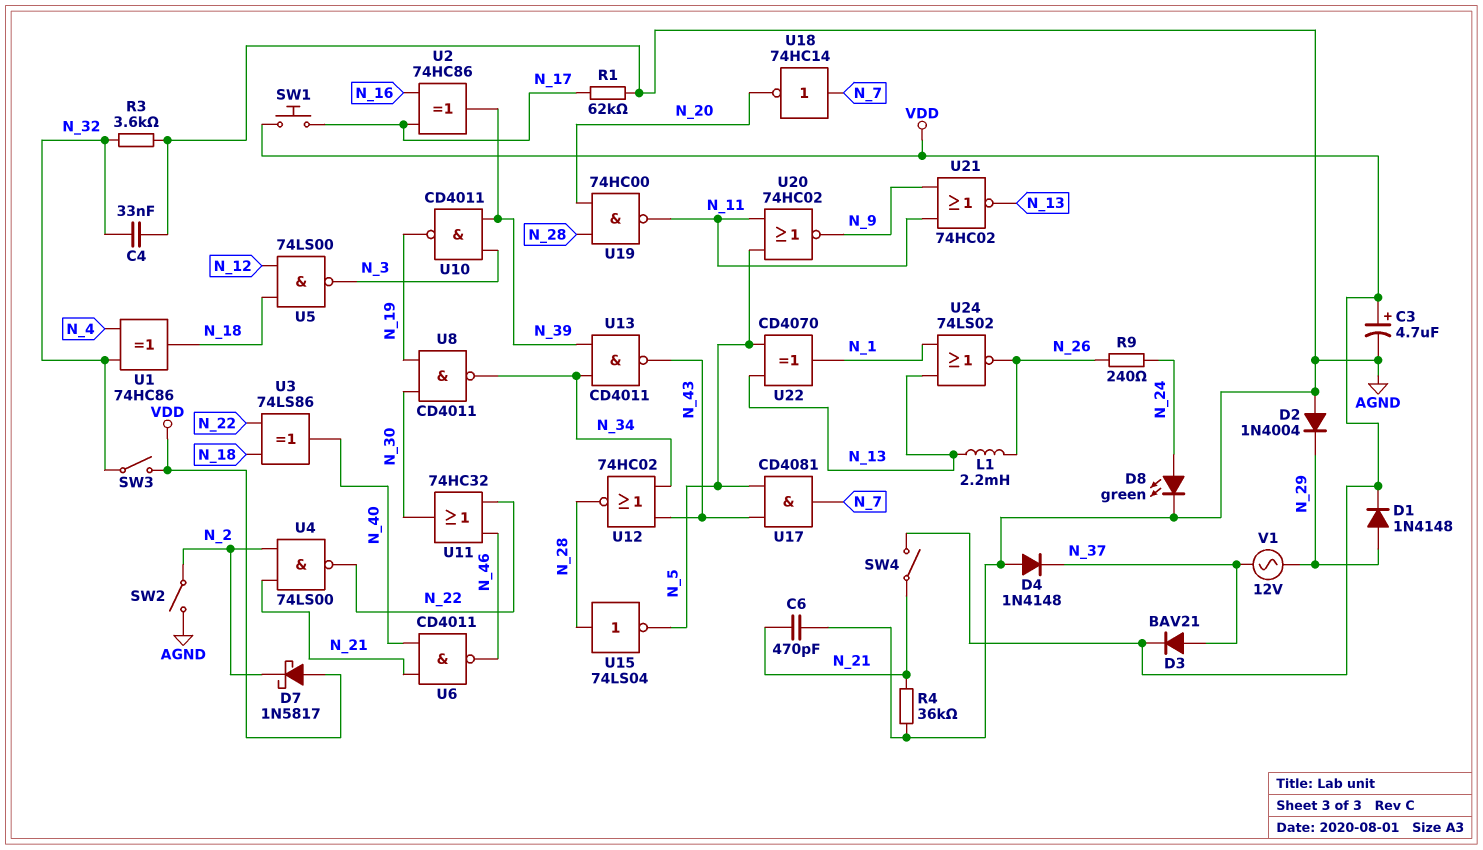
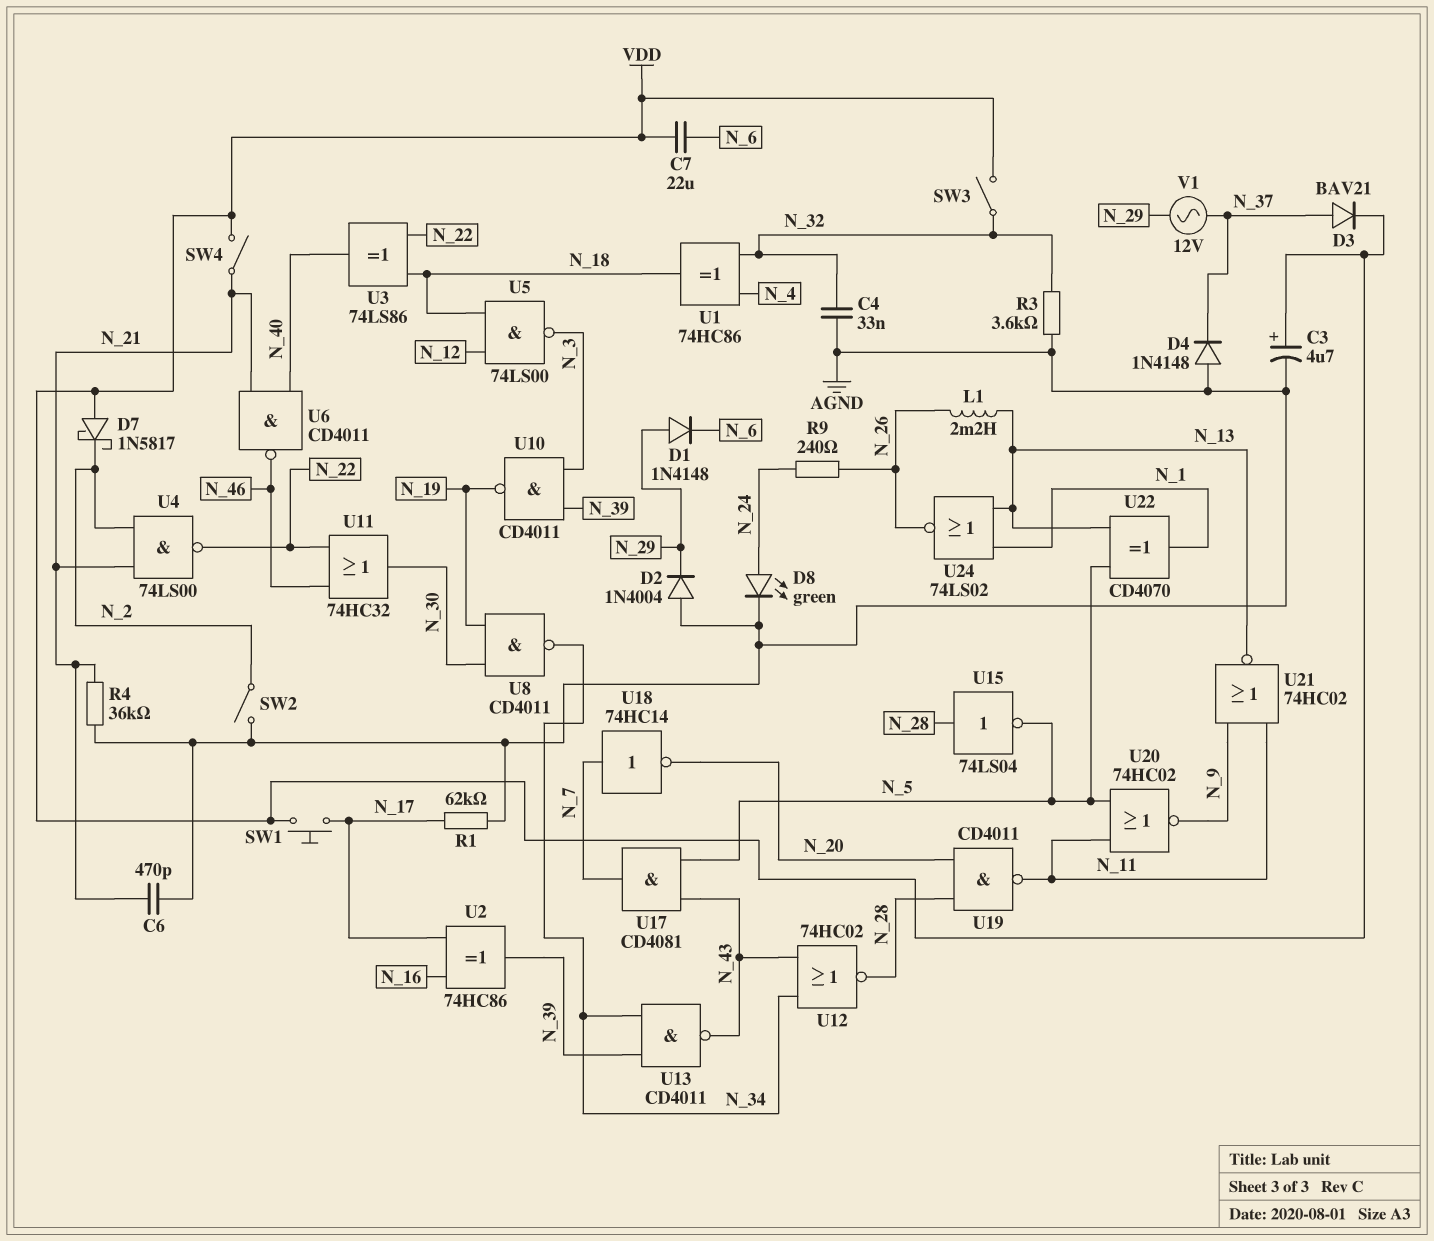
C7: none -> 22uF (N_6, VDD)
D1: diode 1N4148 (A N_29, K VDD) -> diode 1N4148 (A N_29, K N_6)
U19: NAND 74HC00 (in N_20, in N_28, out N_11) -> NAND CD4011 (in N_20, in N_28, out N_11)

